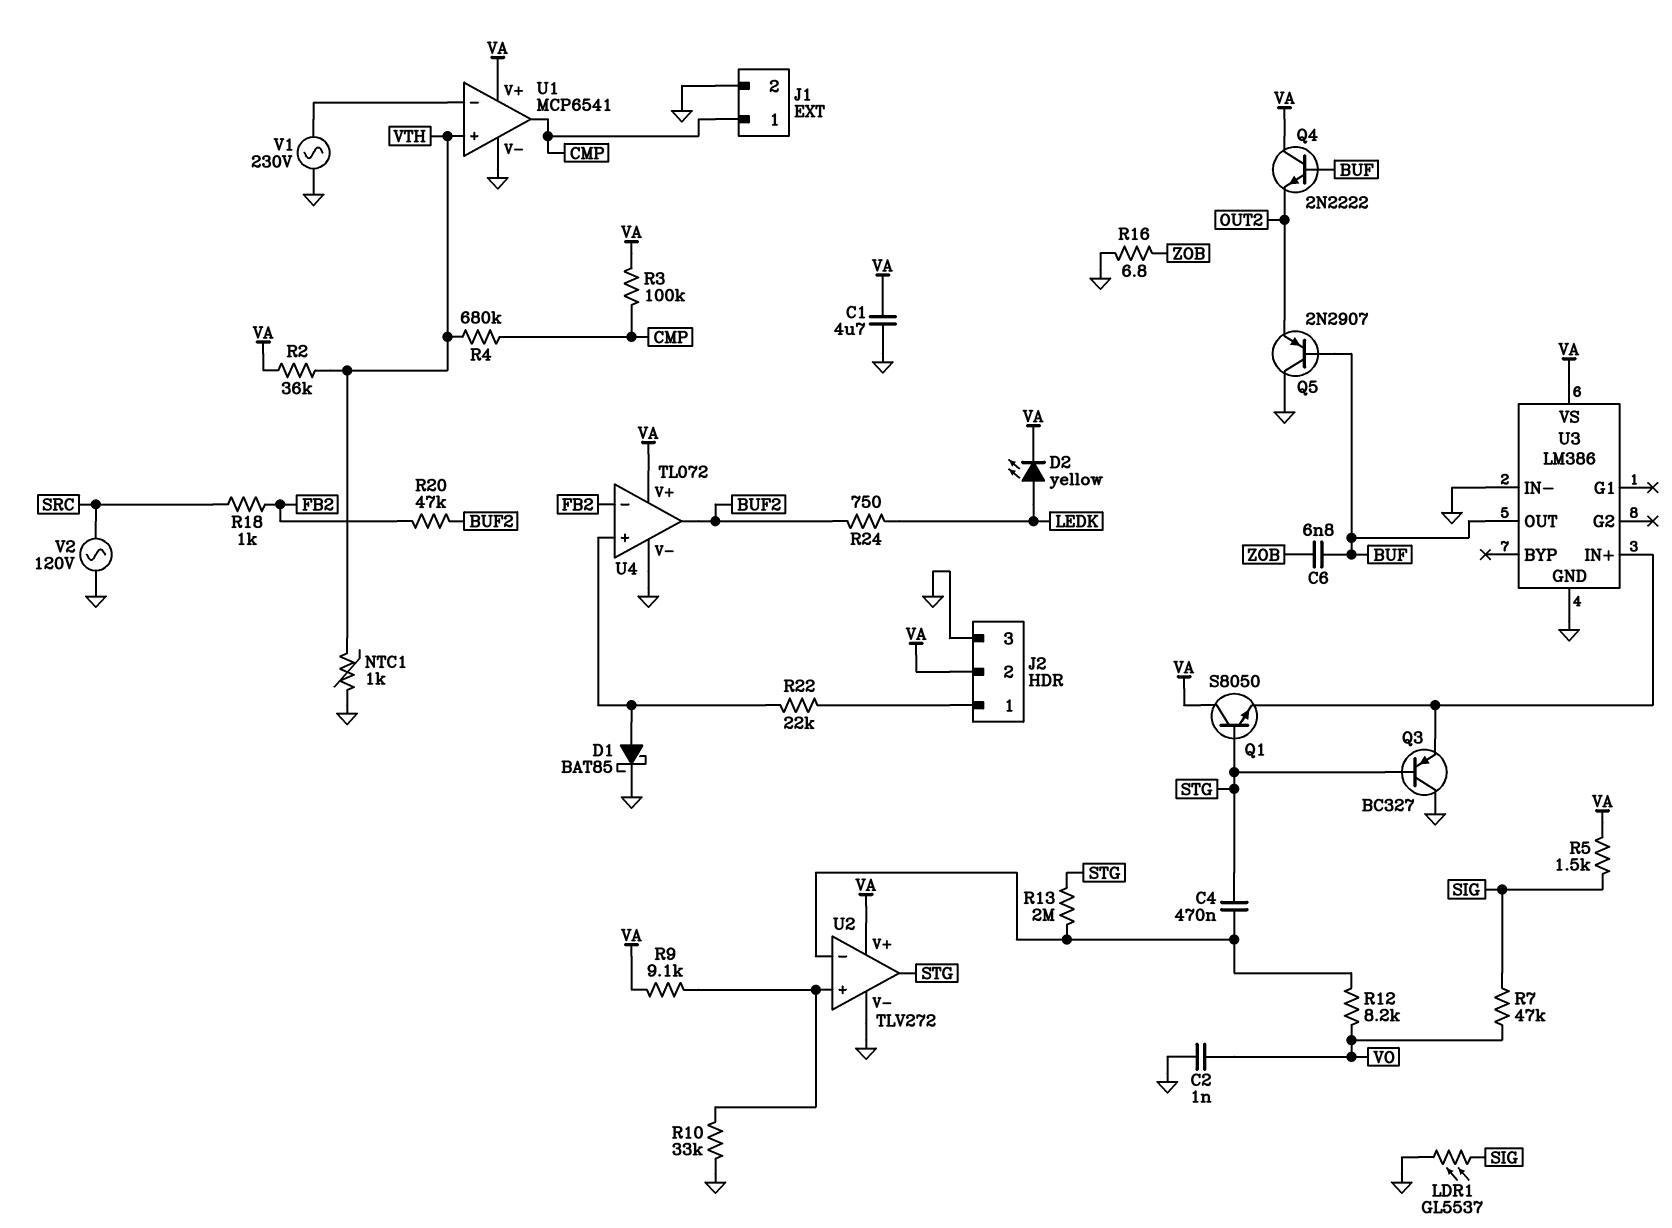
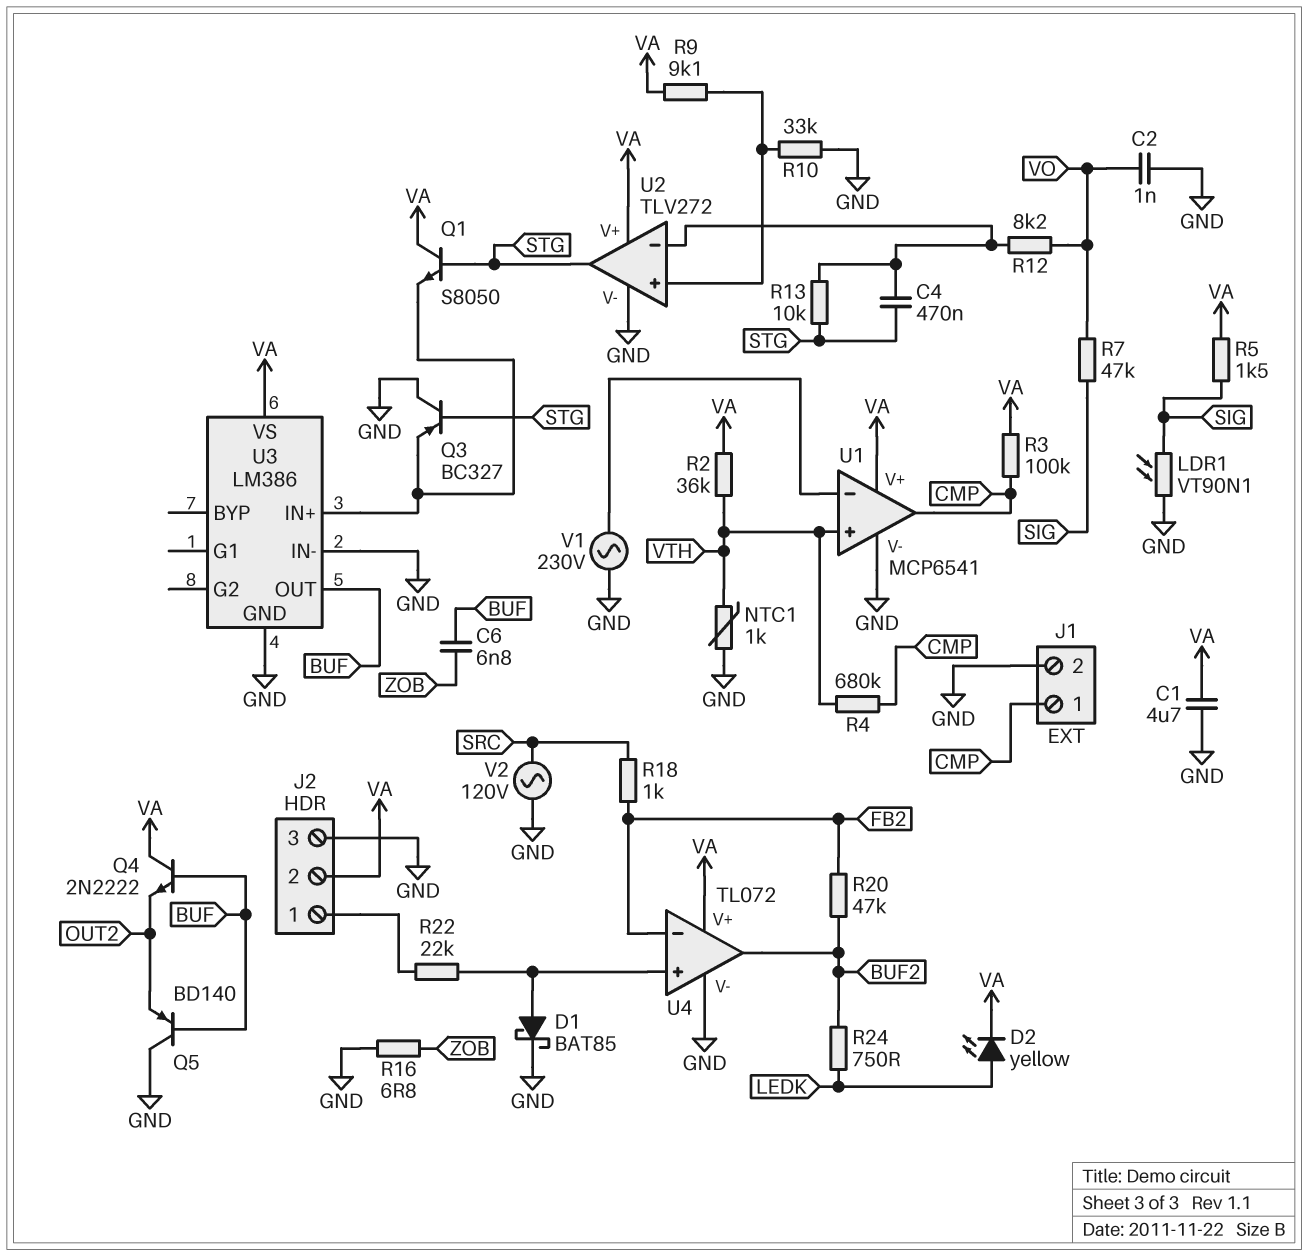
LDR1: GL5537 (GND, SIG) -> VT90N1 (GND, SIG)
Q5: PNP 2N2907 (B BUF, C GND, E OUT2) -> PNP BD140 (B BUF, C GND, E OUT2)
R13: 2M (STG, U2/in-) -> 10k (STG, U2/in-)

